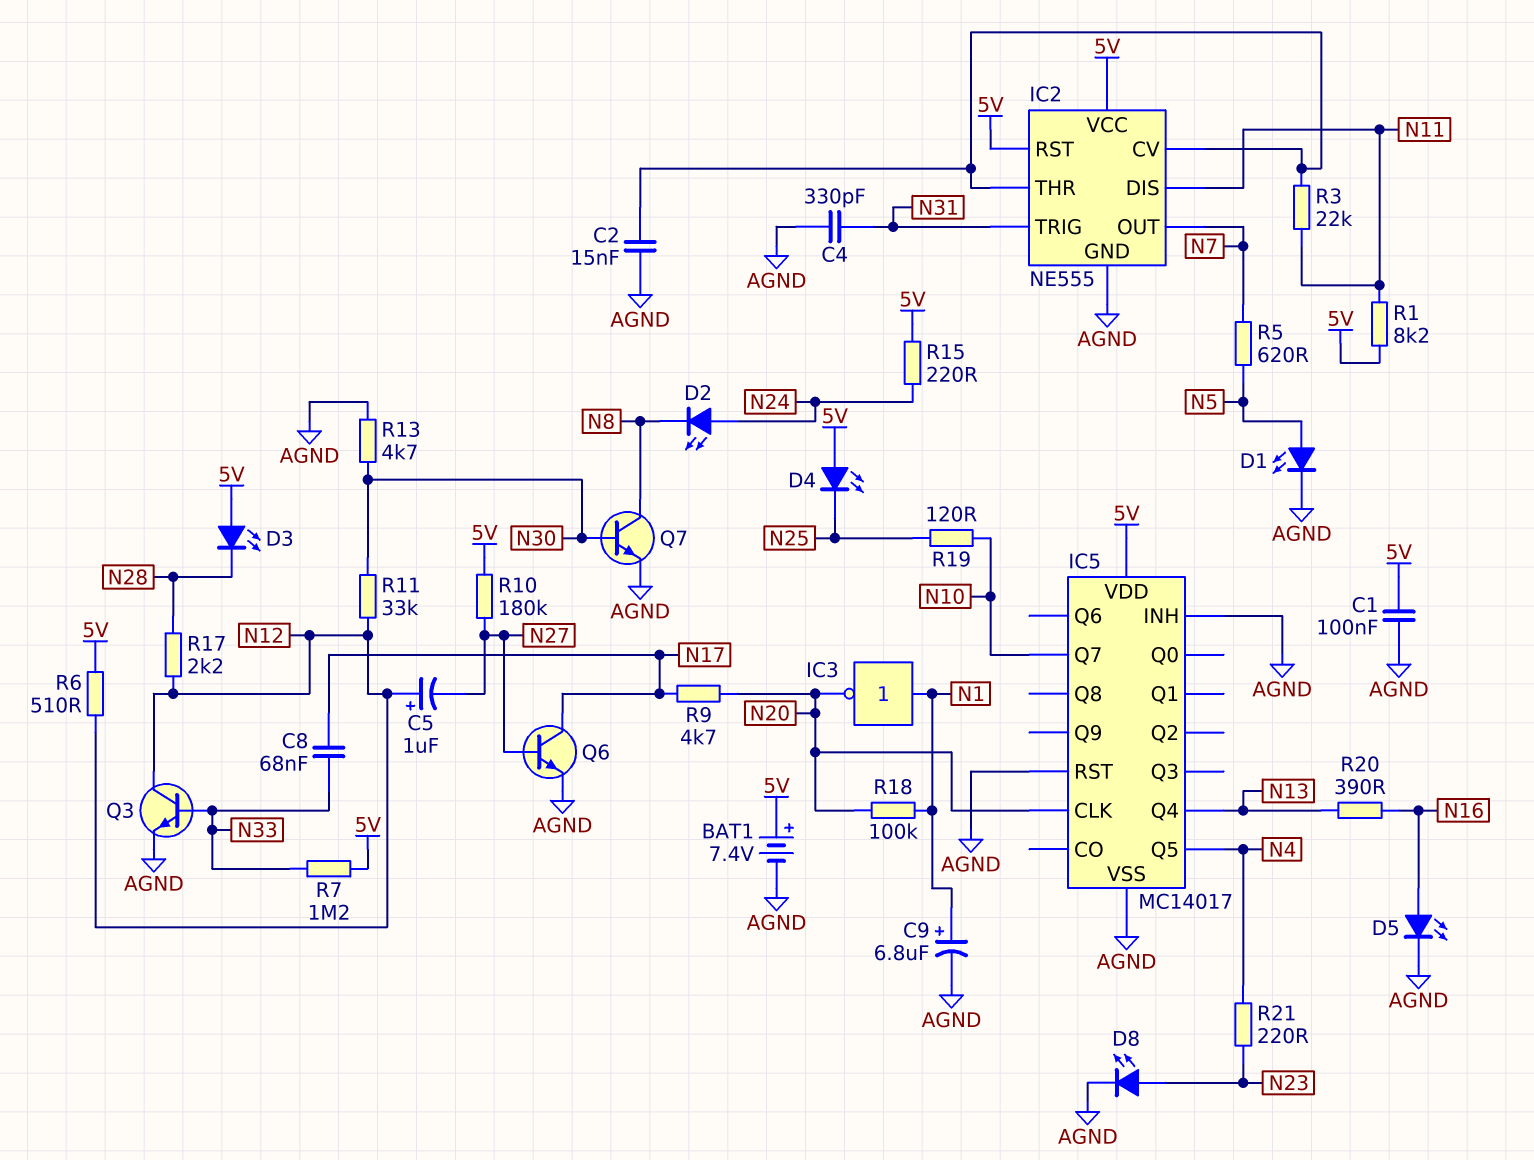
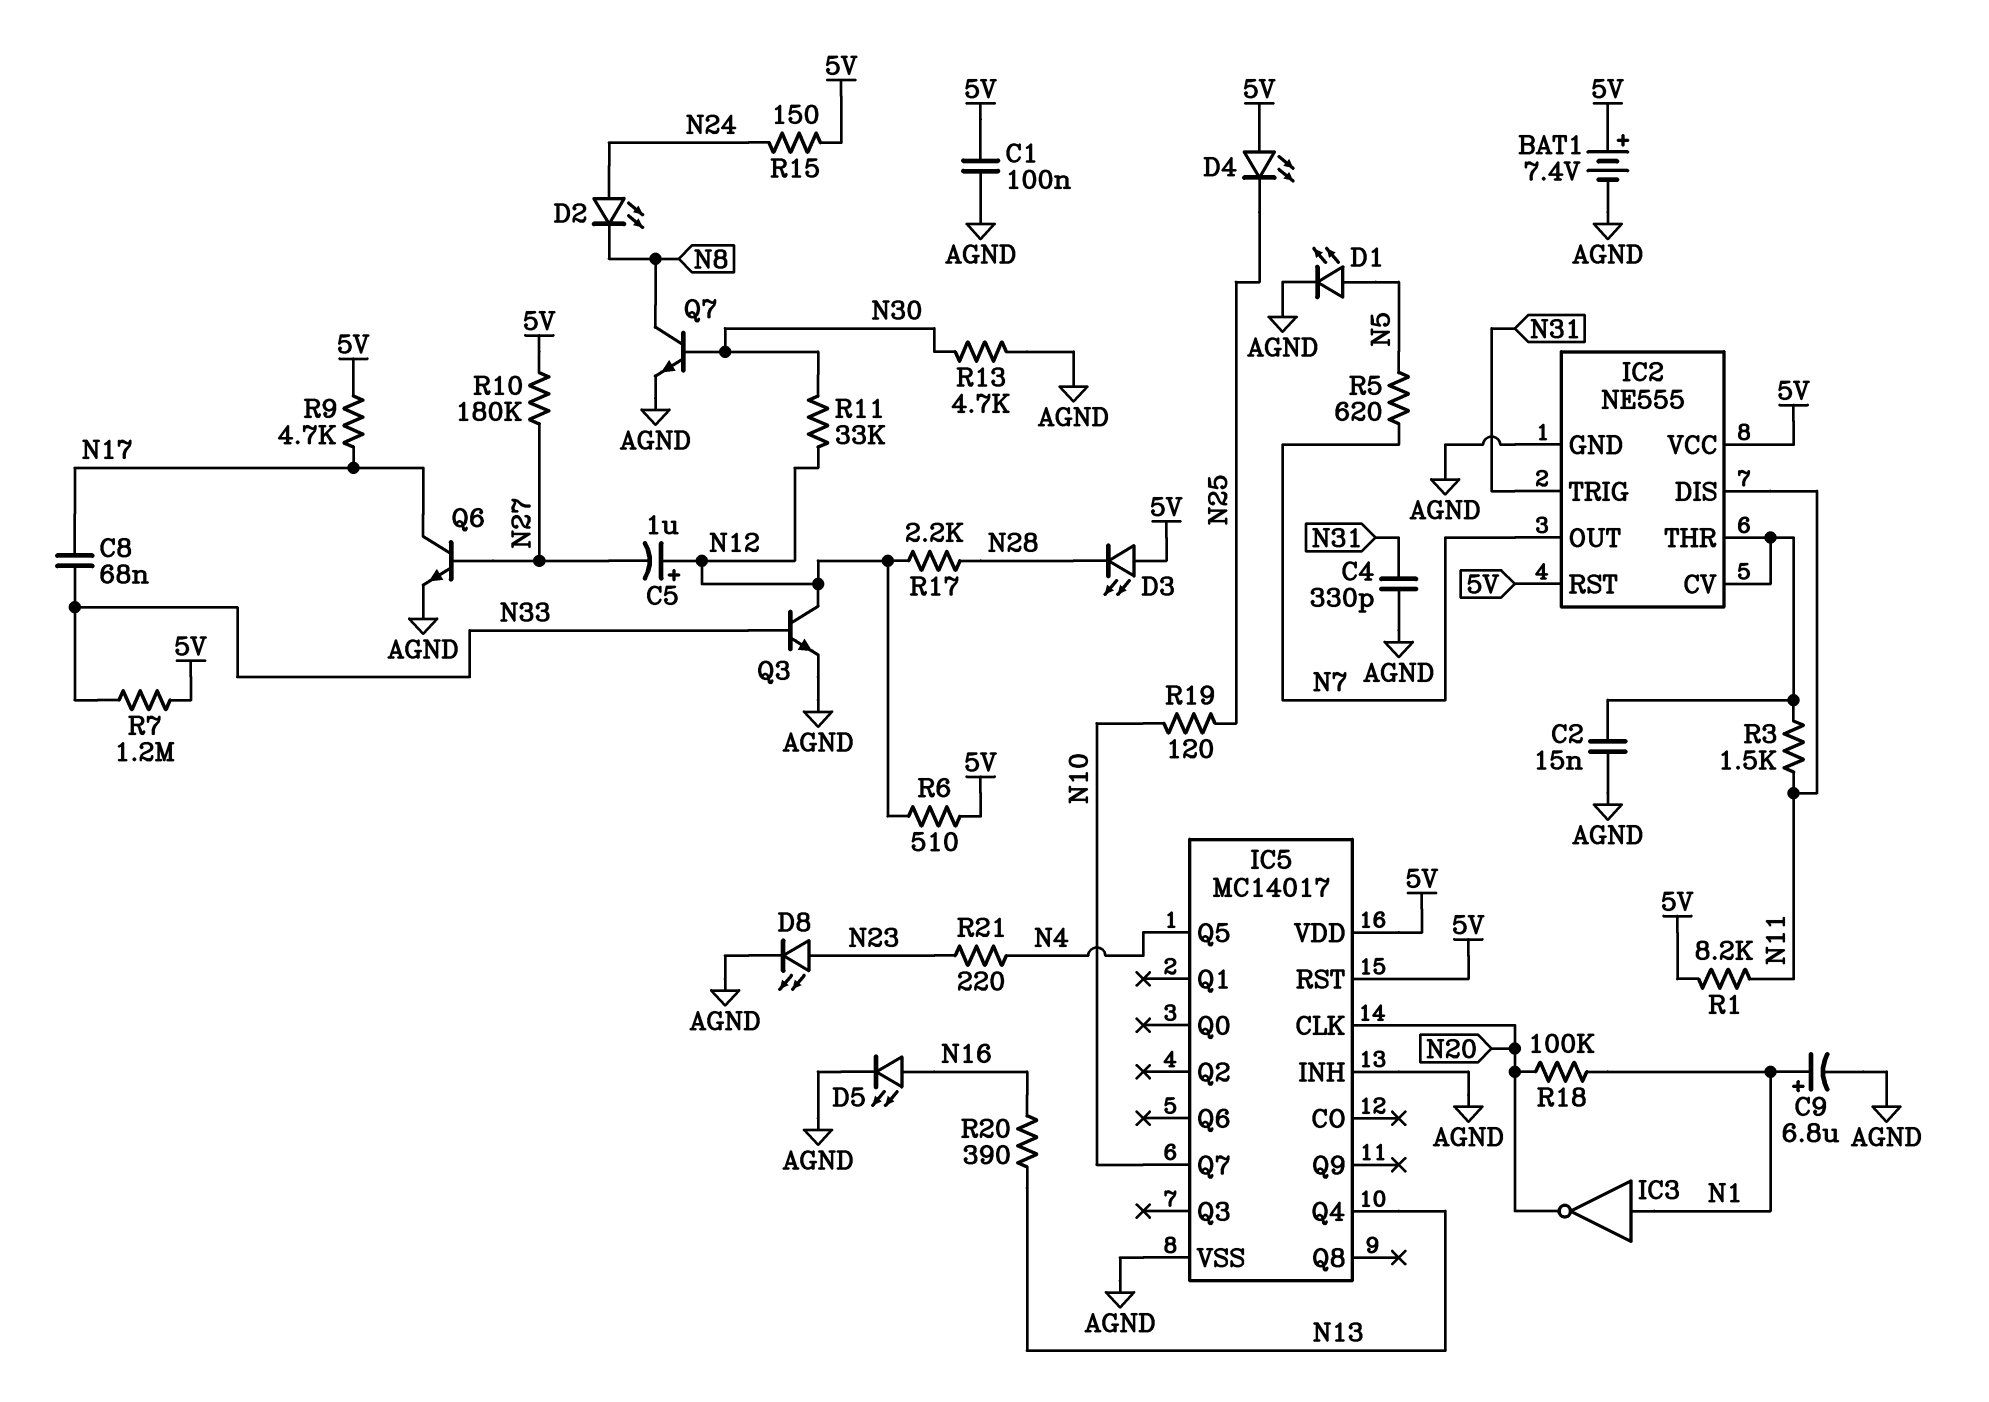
IC5 pin RST: AGND -> 5V
R3: 22k (IC2/CV, N11) -> 1.5k (IC2/CV, N11)
R9: 4.7k (N17, N20) -> 4.7k (5V, N17)
R15: 220 (5V, N24) -> 150 (5V, N24)

